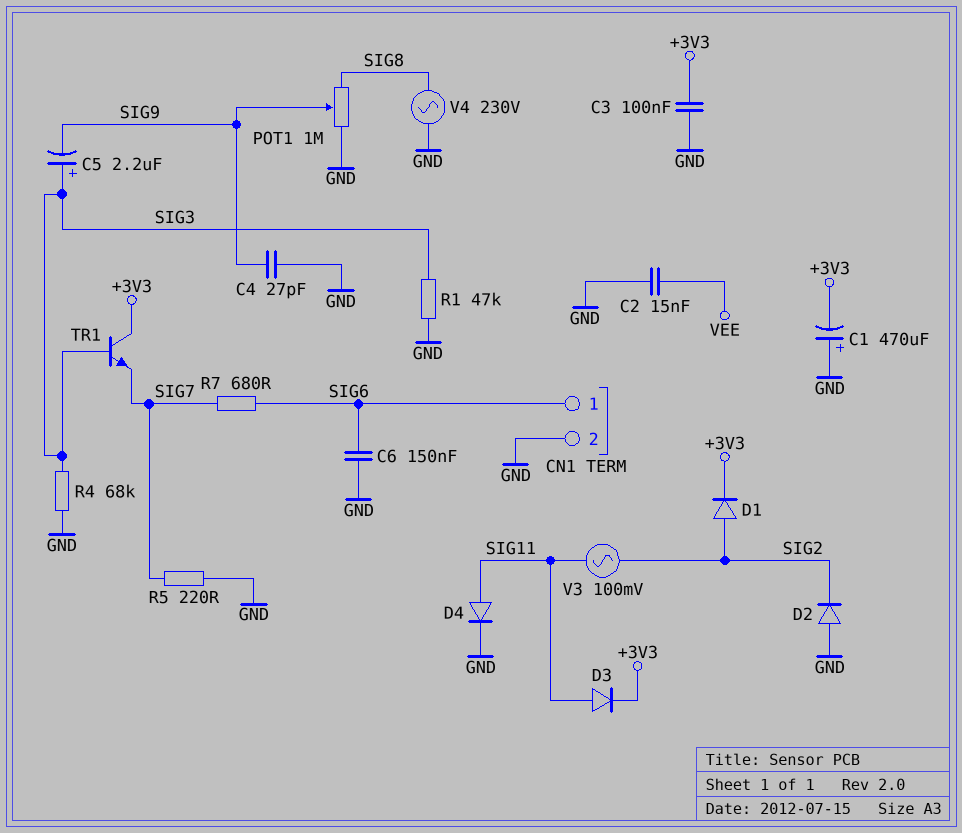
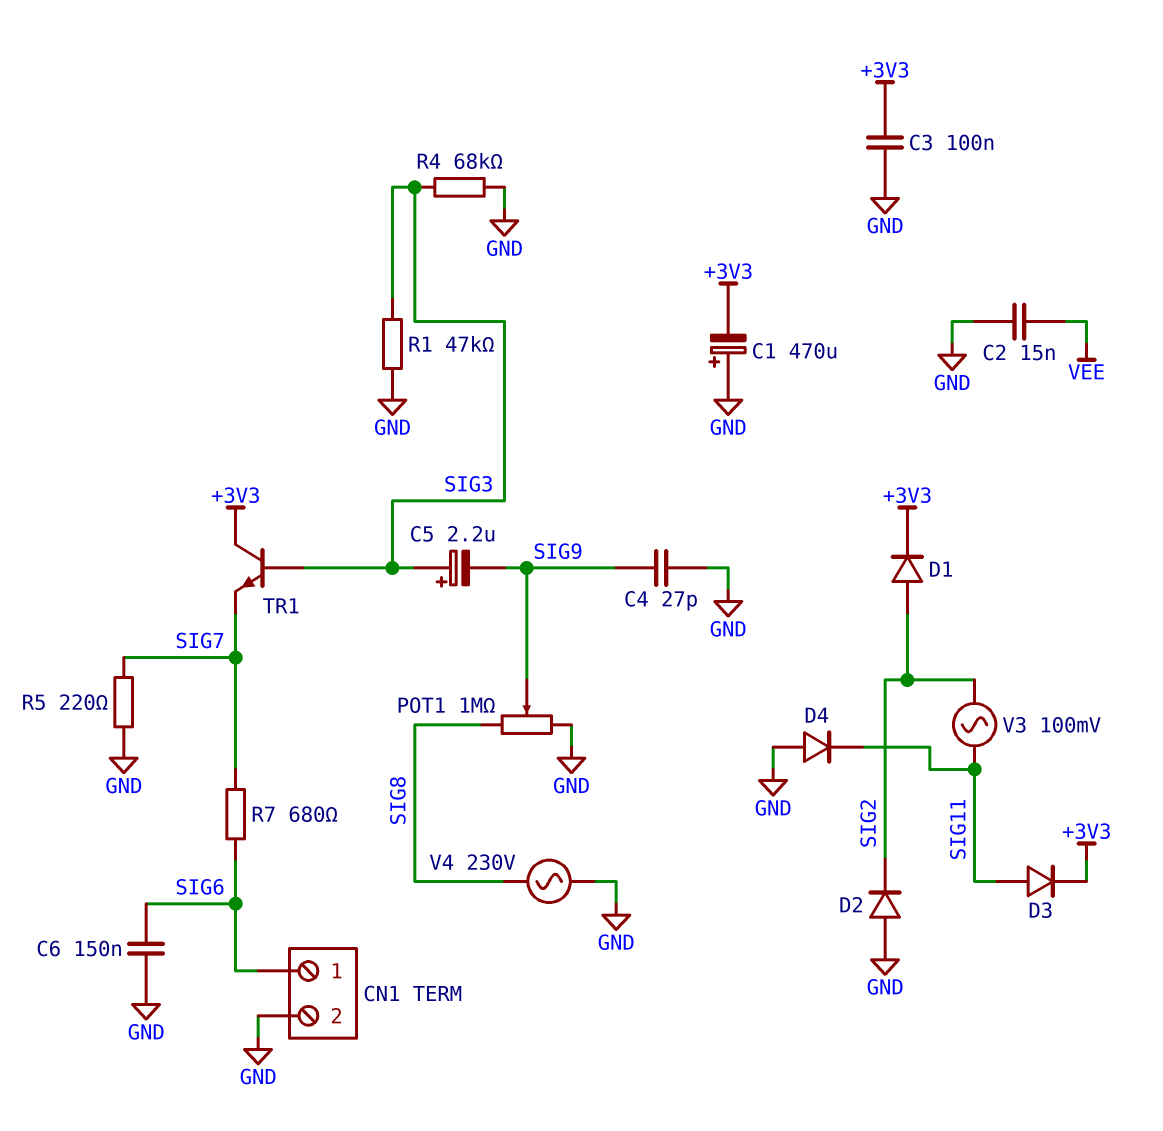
D4: diode (A SIG11, K GND) -> diode (A GND, K SIG11)

